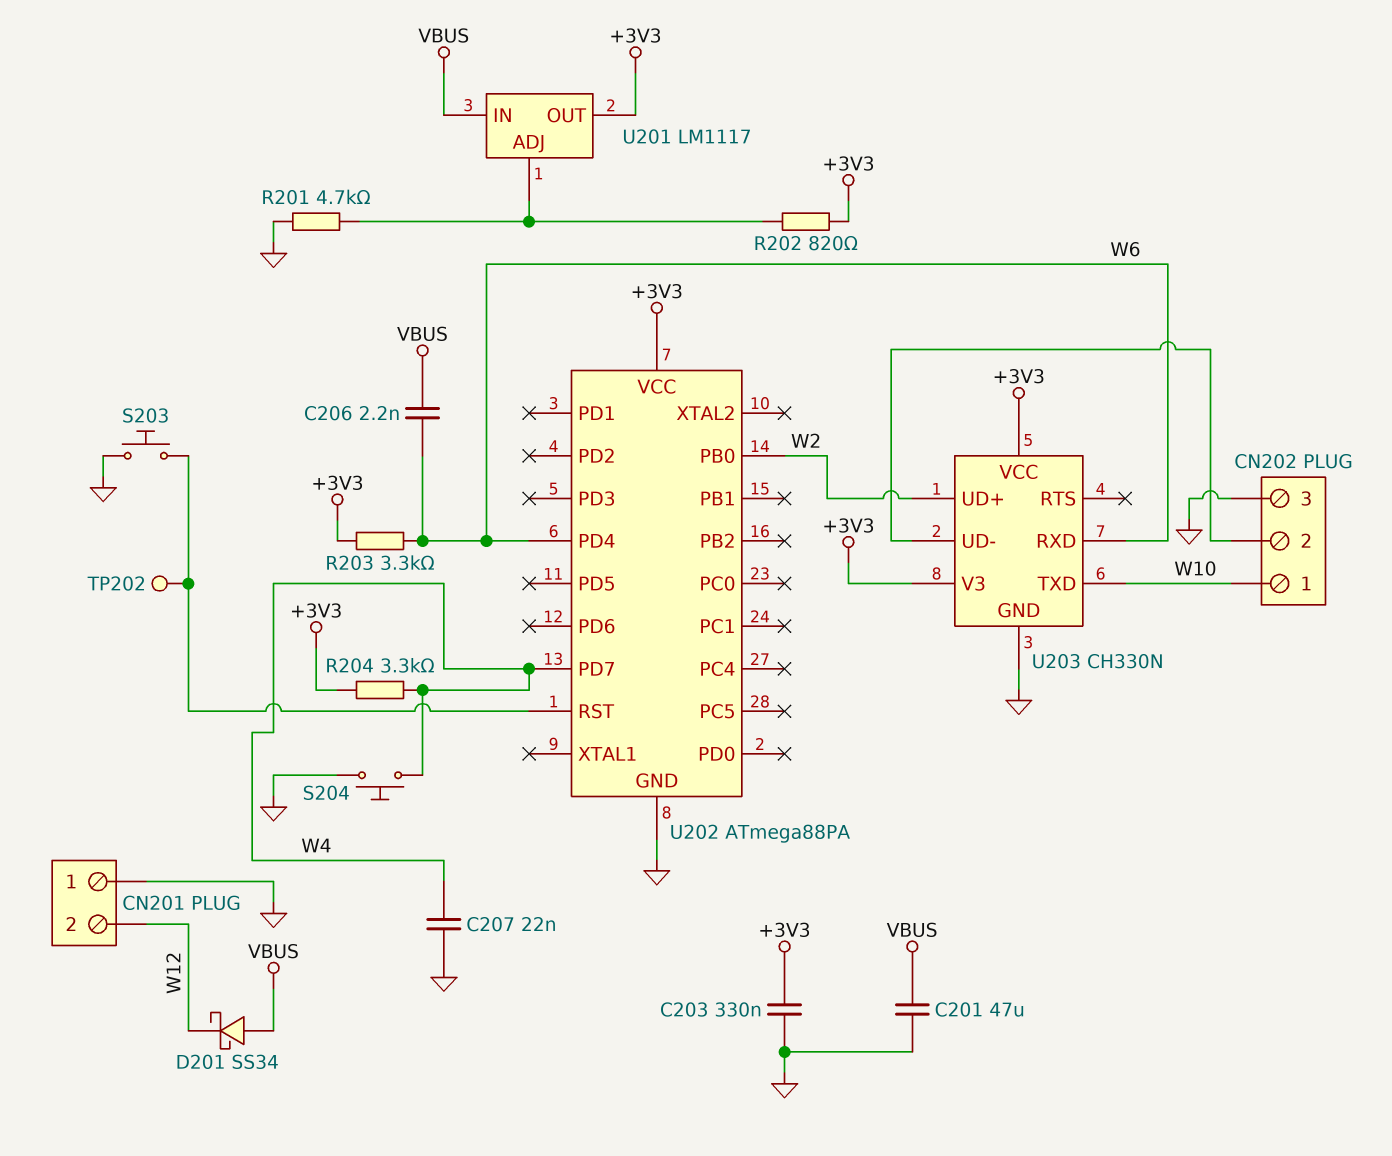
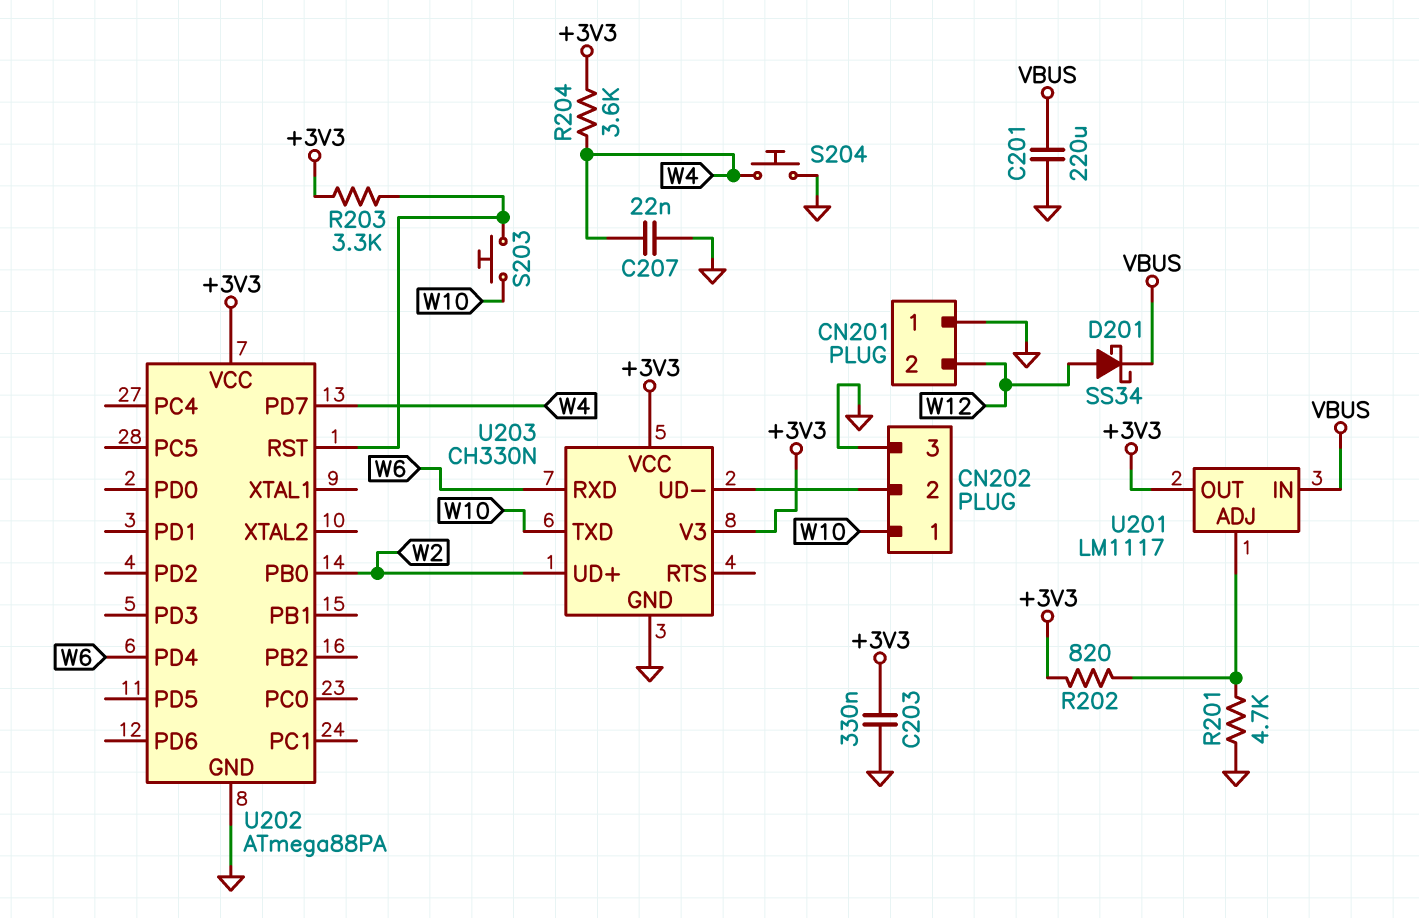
C201: 47uF (GND, VBUS) -> 220uF (GND, VBUS)
C206: 2.2nF (VBUS, W6) -> none
D201: schottky SS34 (A VBUS, K W12) -> schottky SS34 (A W12, K VBUS)
R203: 3.3k (+3V3, W6) -> 3.3k (+3V3, U202/RST)
R204: 3.3k (+3V3, W4) -> 3.6k (+3V3, W4)
S203: button (GND, U202/RST) -> button (U202/RST, W10)
TP202: test point (U202/RST) -> none

